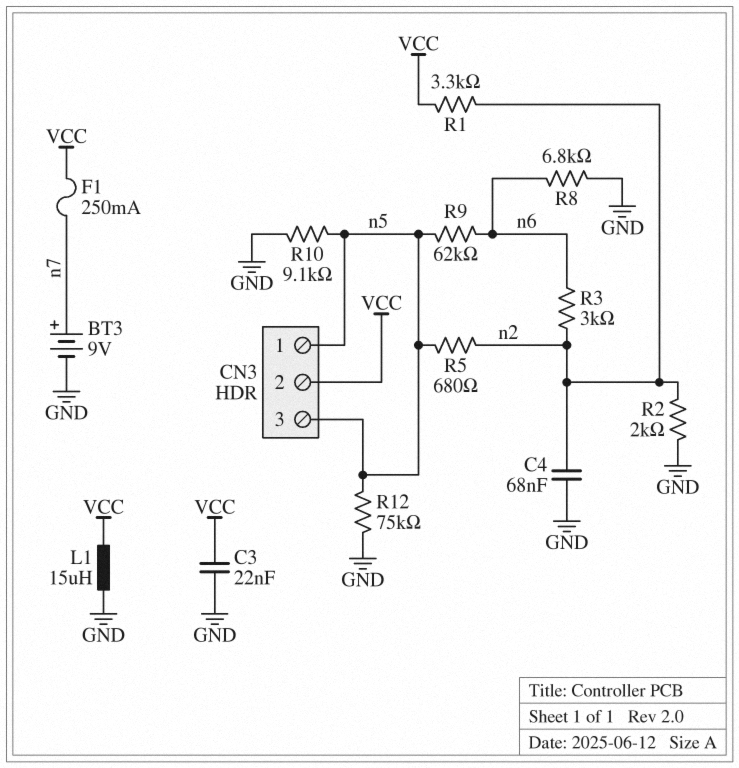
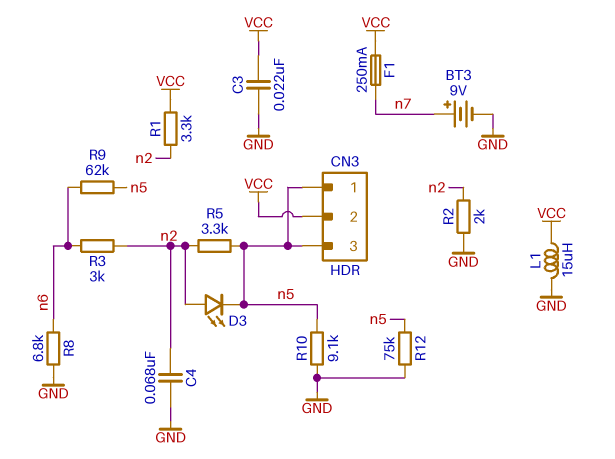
D3: none -> LED (A n2, K n5)
R5: 680 (n2, n5) -> 3.3k (n2, n5)

